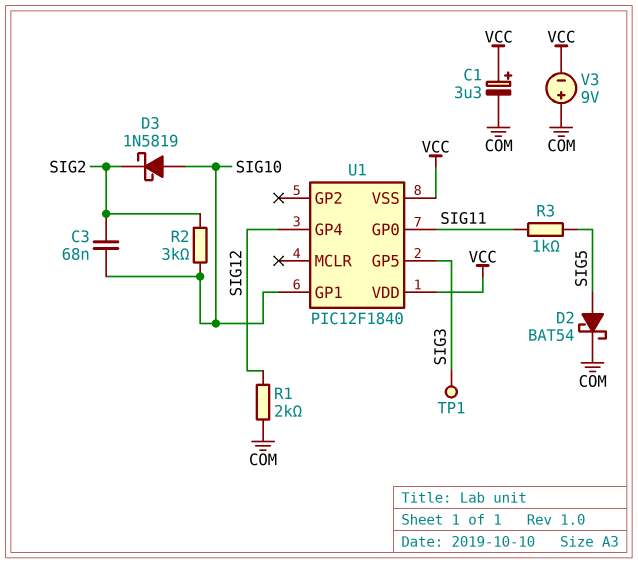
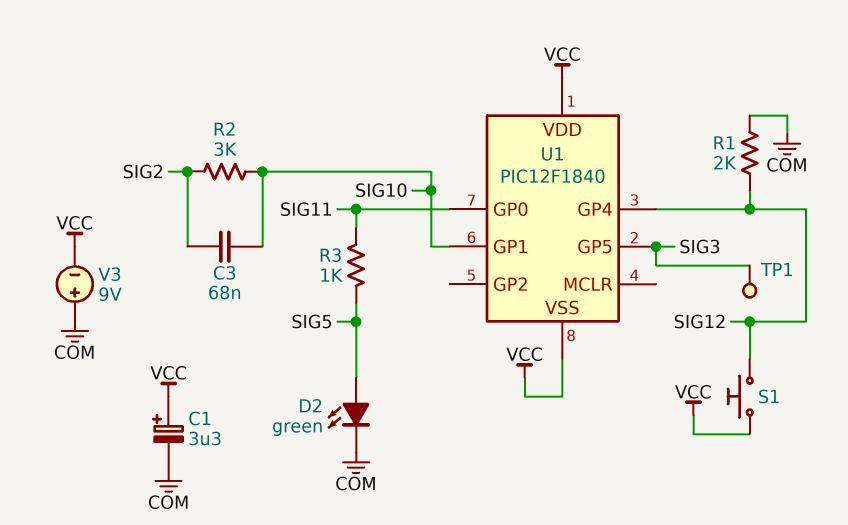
D2: schottky BAT54 (A SIG5, K COM) -> LED green (A SIG5, K COM)
D3: schottky 1N5819 (A SIG10, K SIG2) -> none
S1: none -> button (SIG12, VCC)

